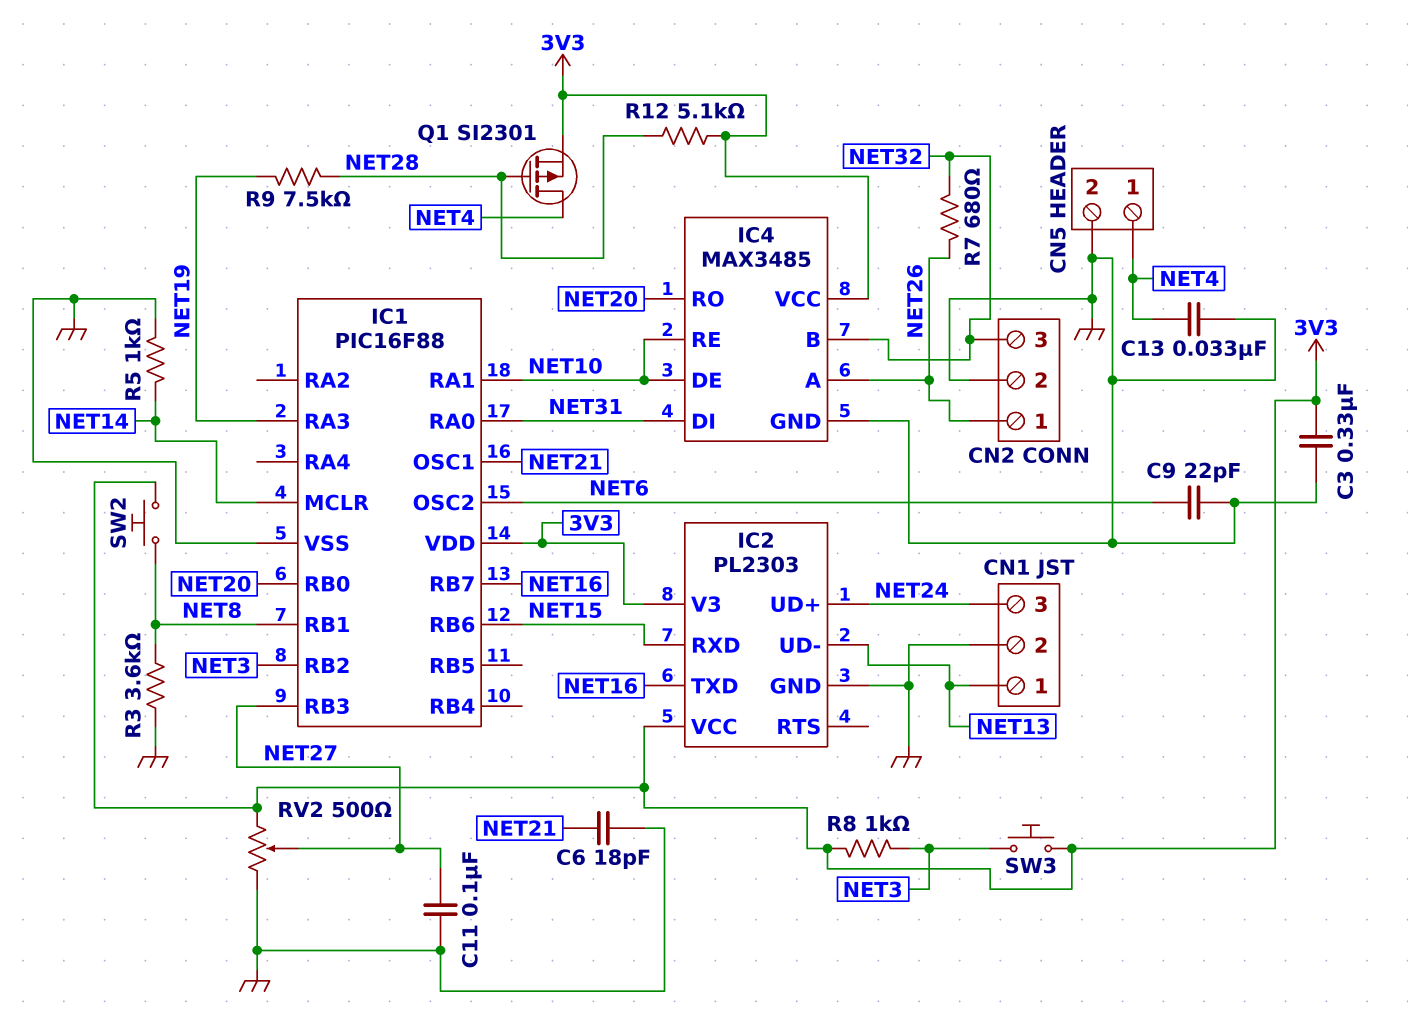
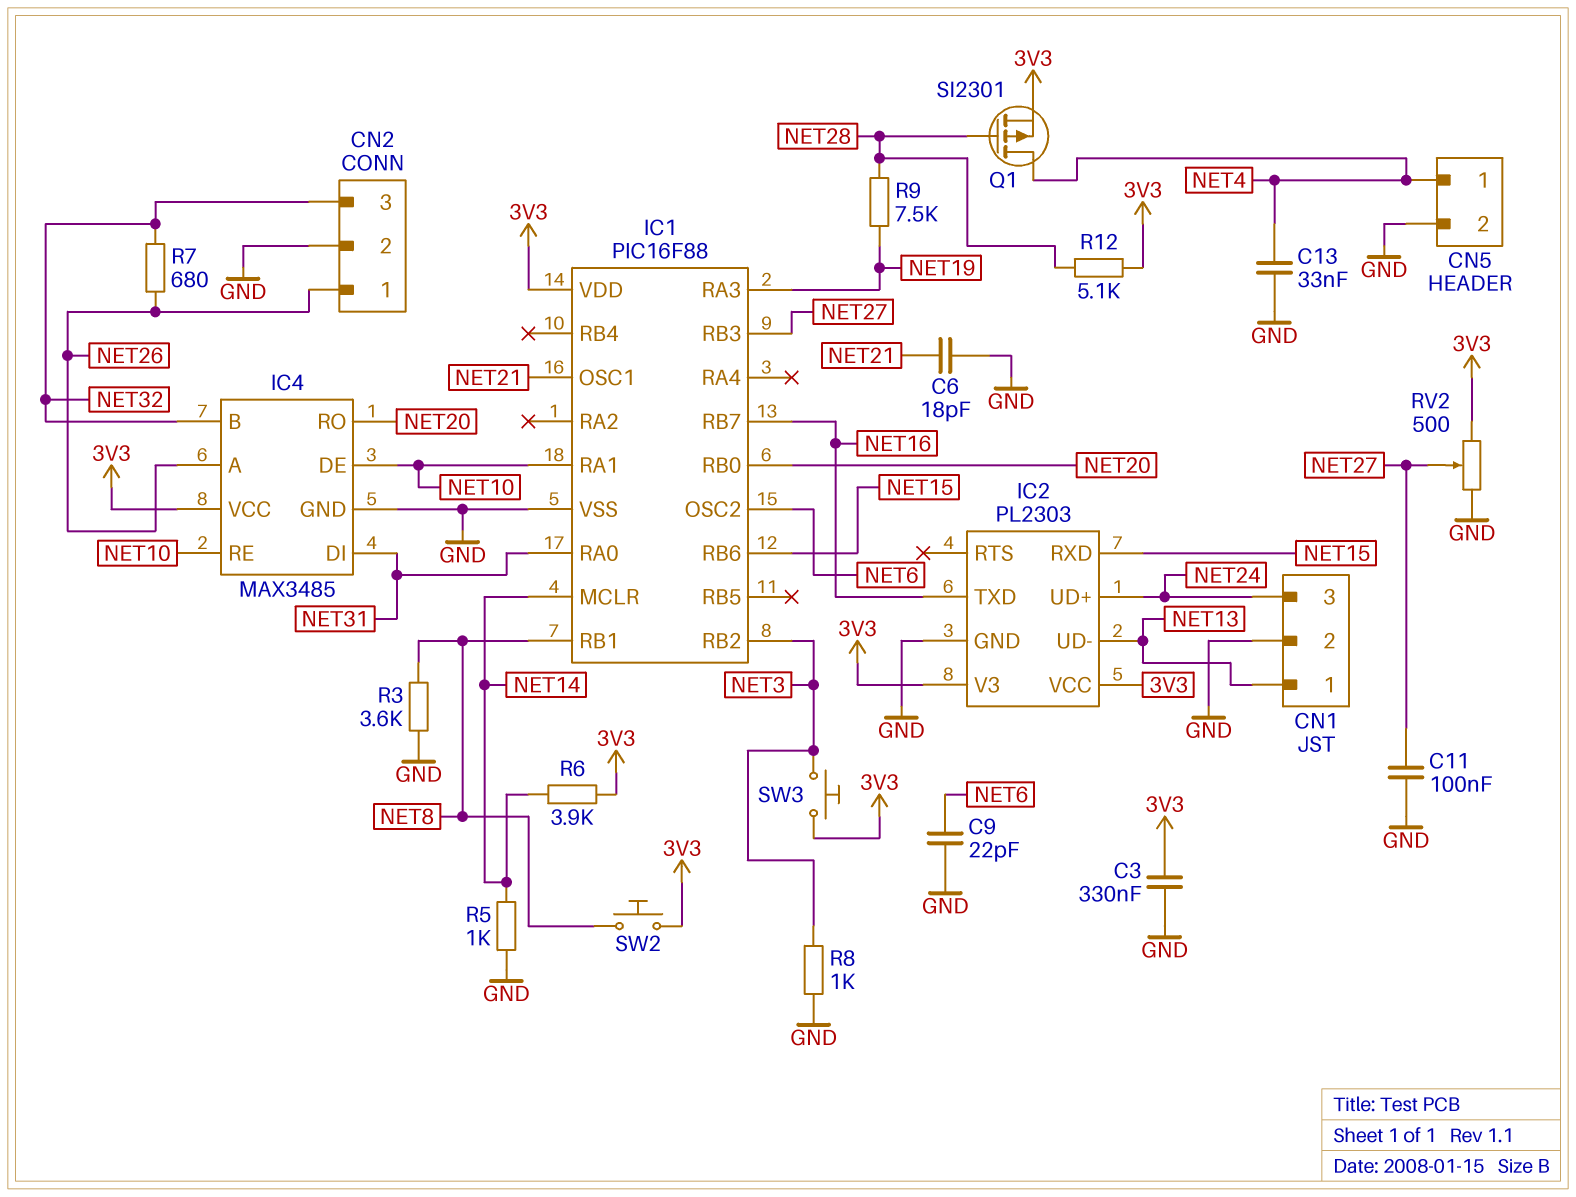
R6: none -> 3.9k (3V3, NET14)
R8: 1k (3V3, NET3) -> 1k (GND, NET3)

